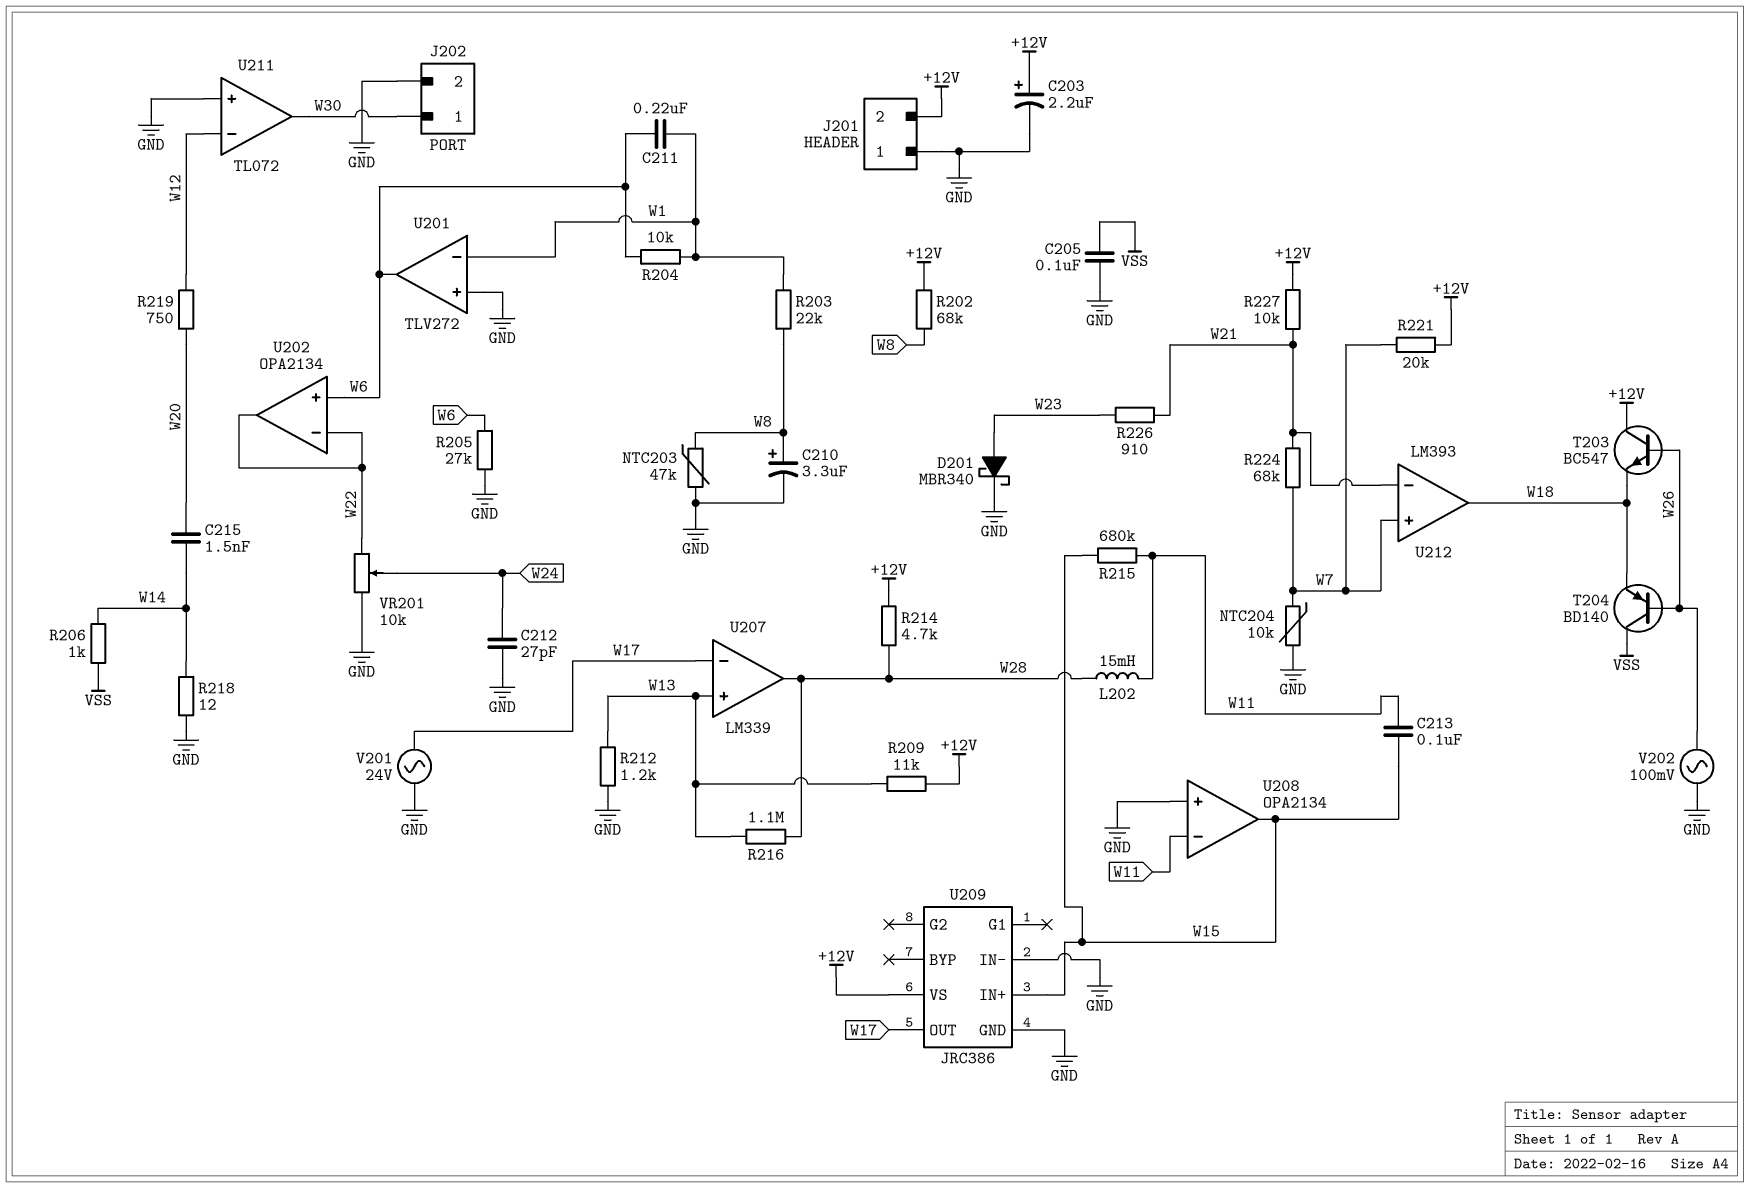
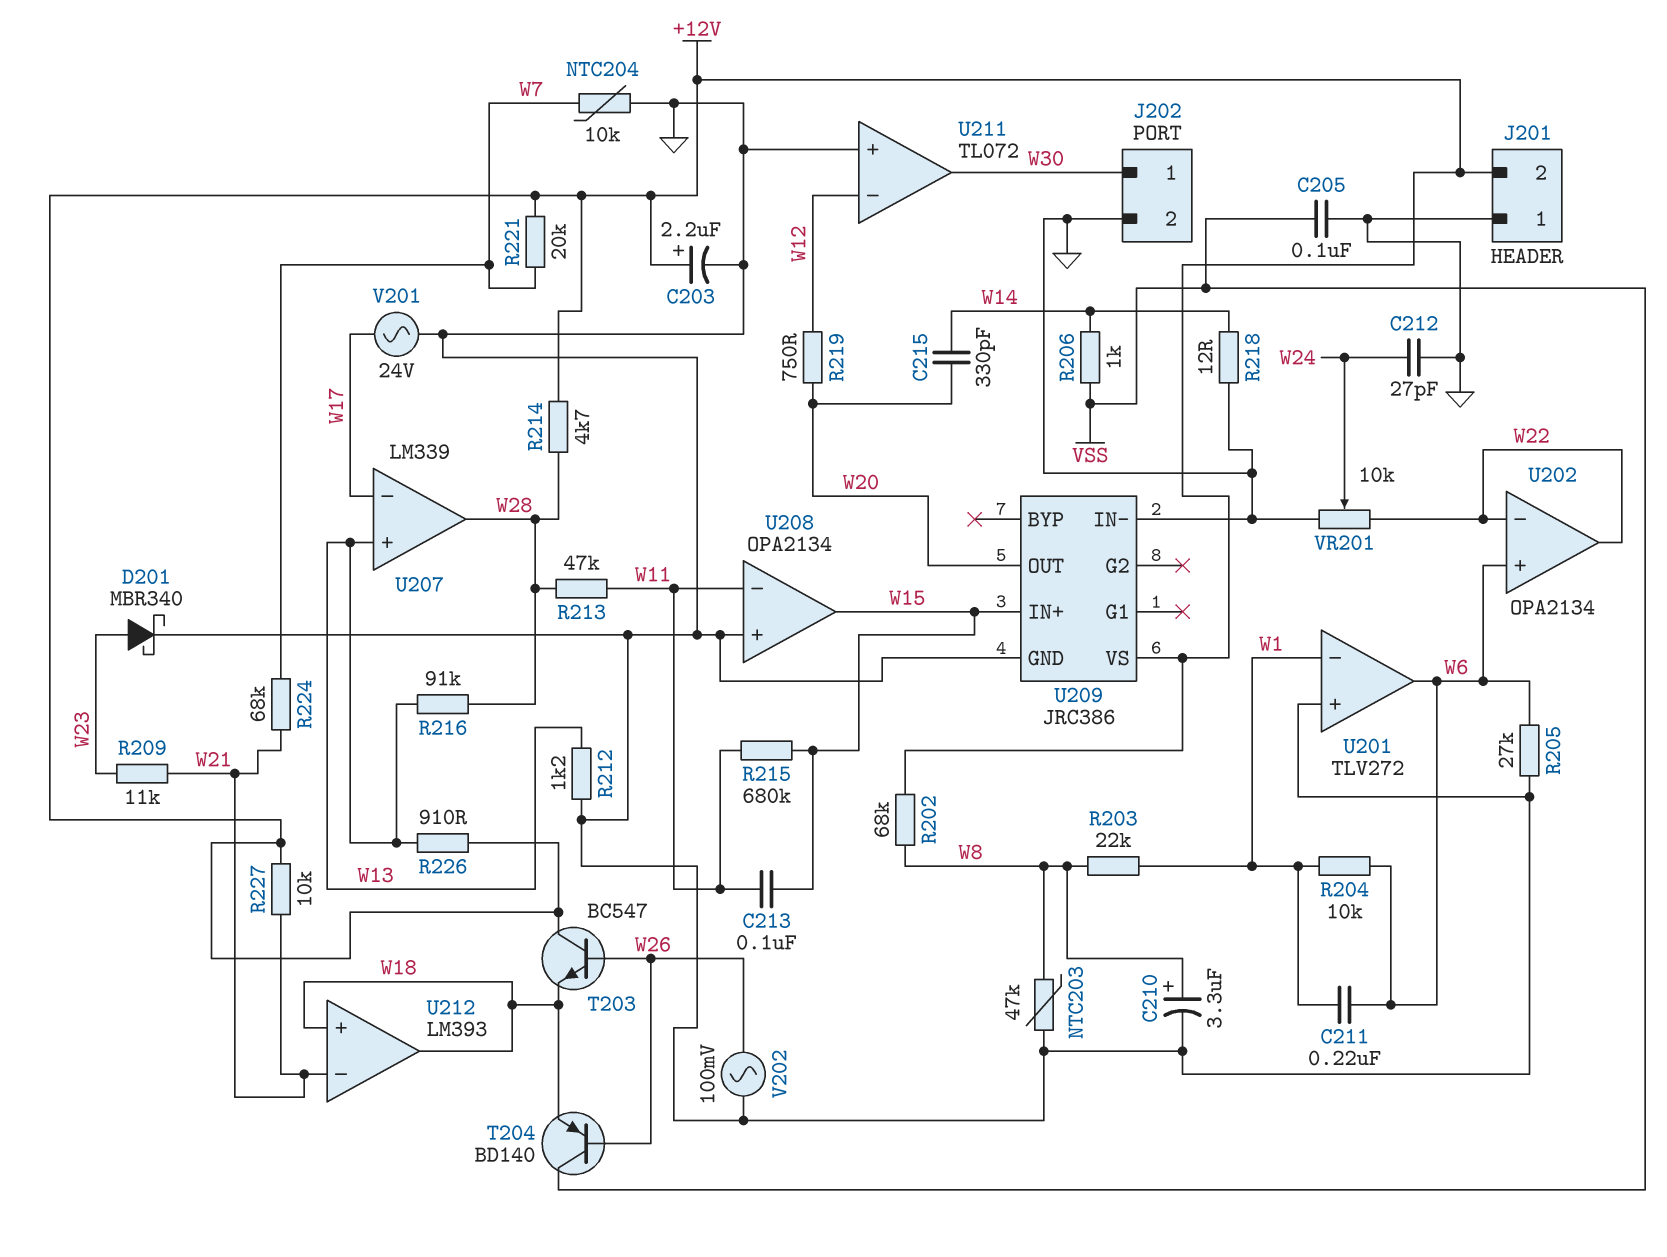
C215: 1.5nF (W14, W20) -> 330pF (W14, W20)
L202: 15mH (W11, W28) -> none
R209: 11k (+12V, W13) -> 11k (W21, W23)
R213: none -> 47k (W11, W28)
R216: 1.1M (W13, W28) -> 91k (W13, W28)
R226: 910 (W21, W23) -> 910 (+12V, W13)
U209 pin OUT: W17 -> W20
U212 pin in+: W7 -> W18

